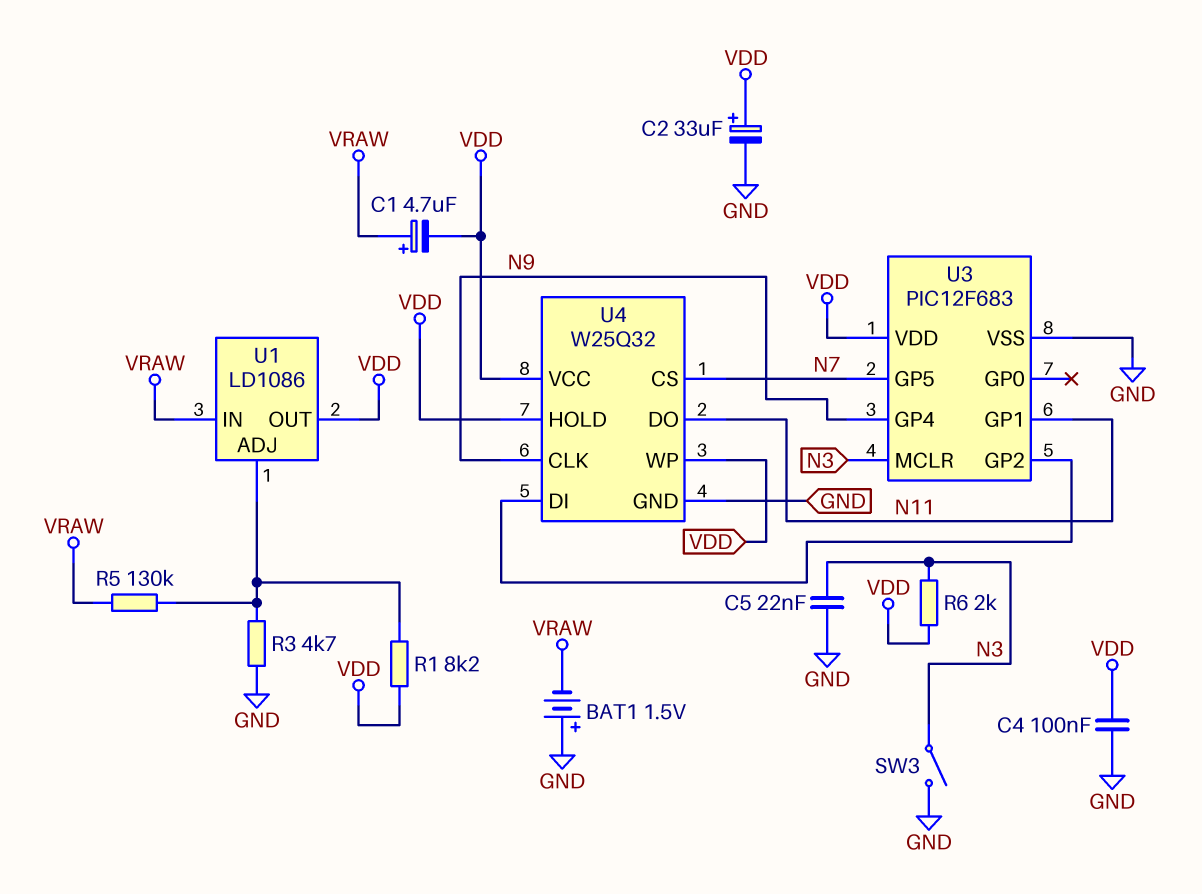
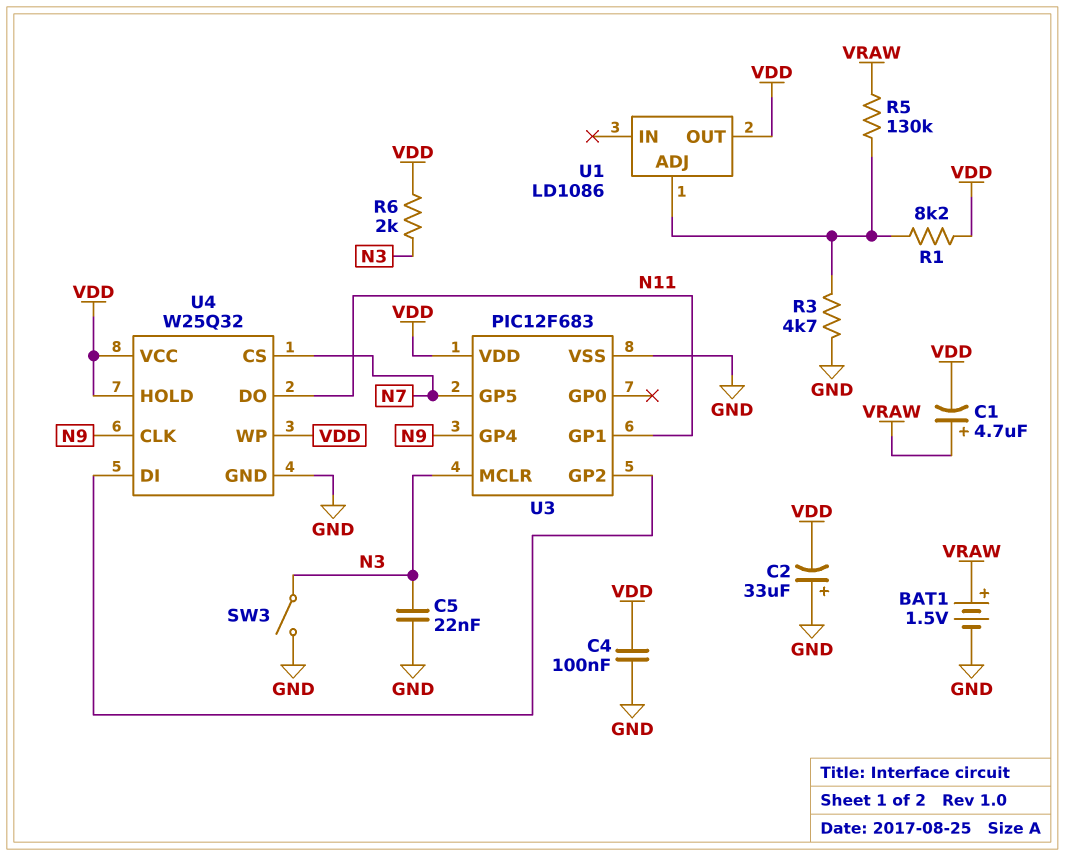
BAT1: 1.5V (plus GND, minus VRAW) -> 1.5V (plus VRAW, minus GND)
C2: 33uF (plus VDD, minus GND) -> 33uF (plus GND, minus VDD)
U1 pin IN: VRAW -> none

